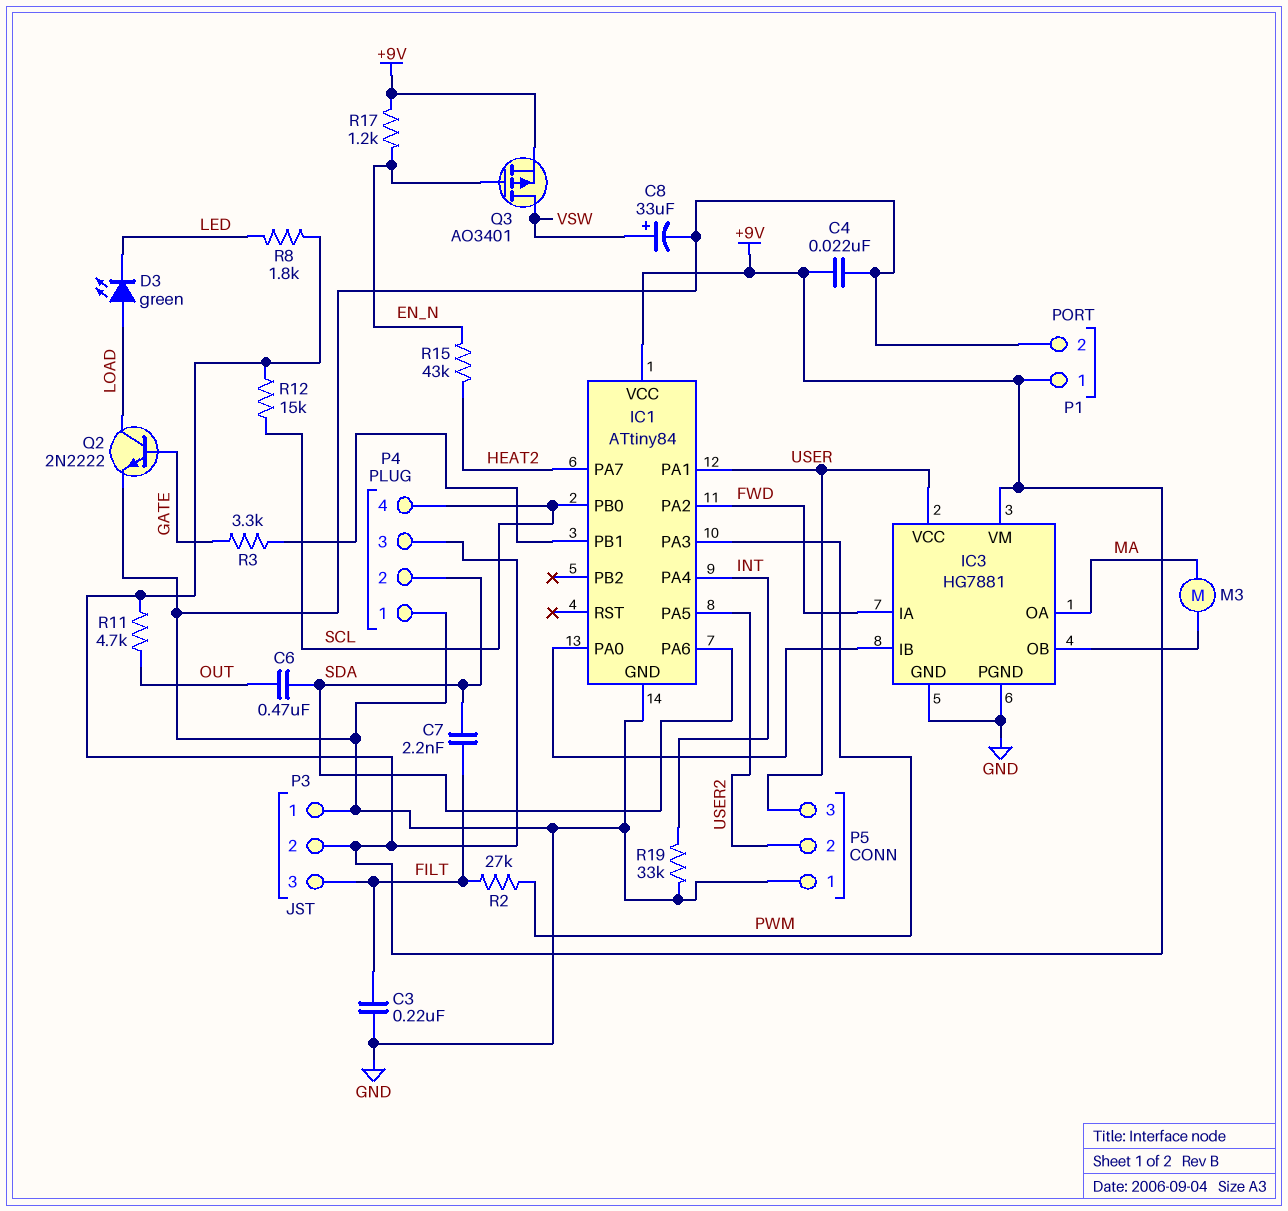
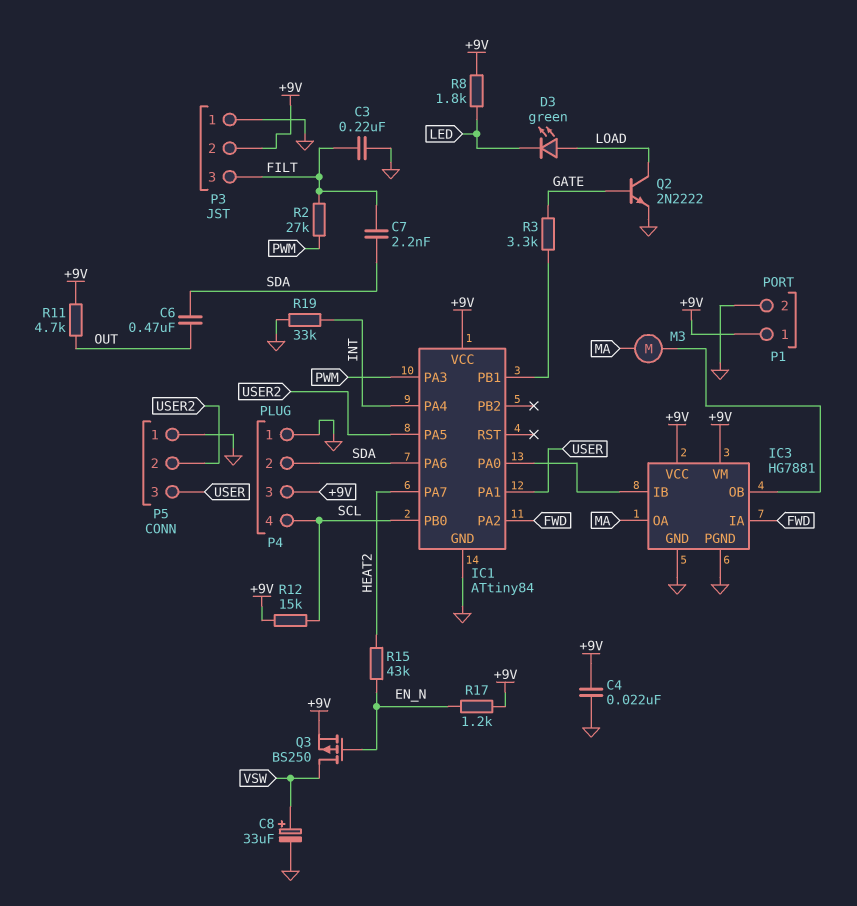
IC3 pin VCC: USER -> +9V
Q3: PMOS AO3401 (G EN_N, D VSW, S +9V) -> PMOS BS250 (G EN_N, D VSW, S +9V)

